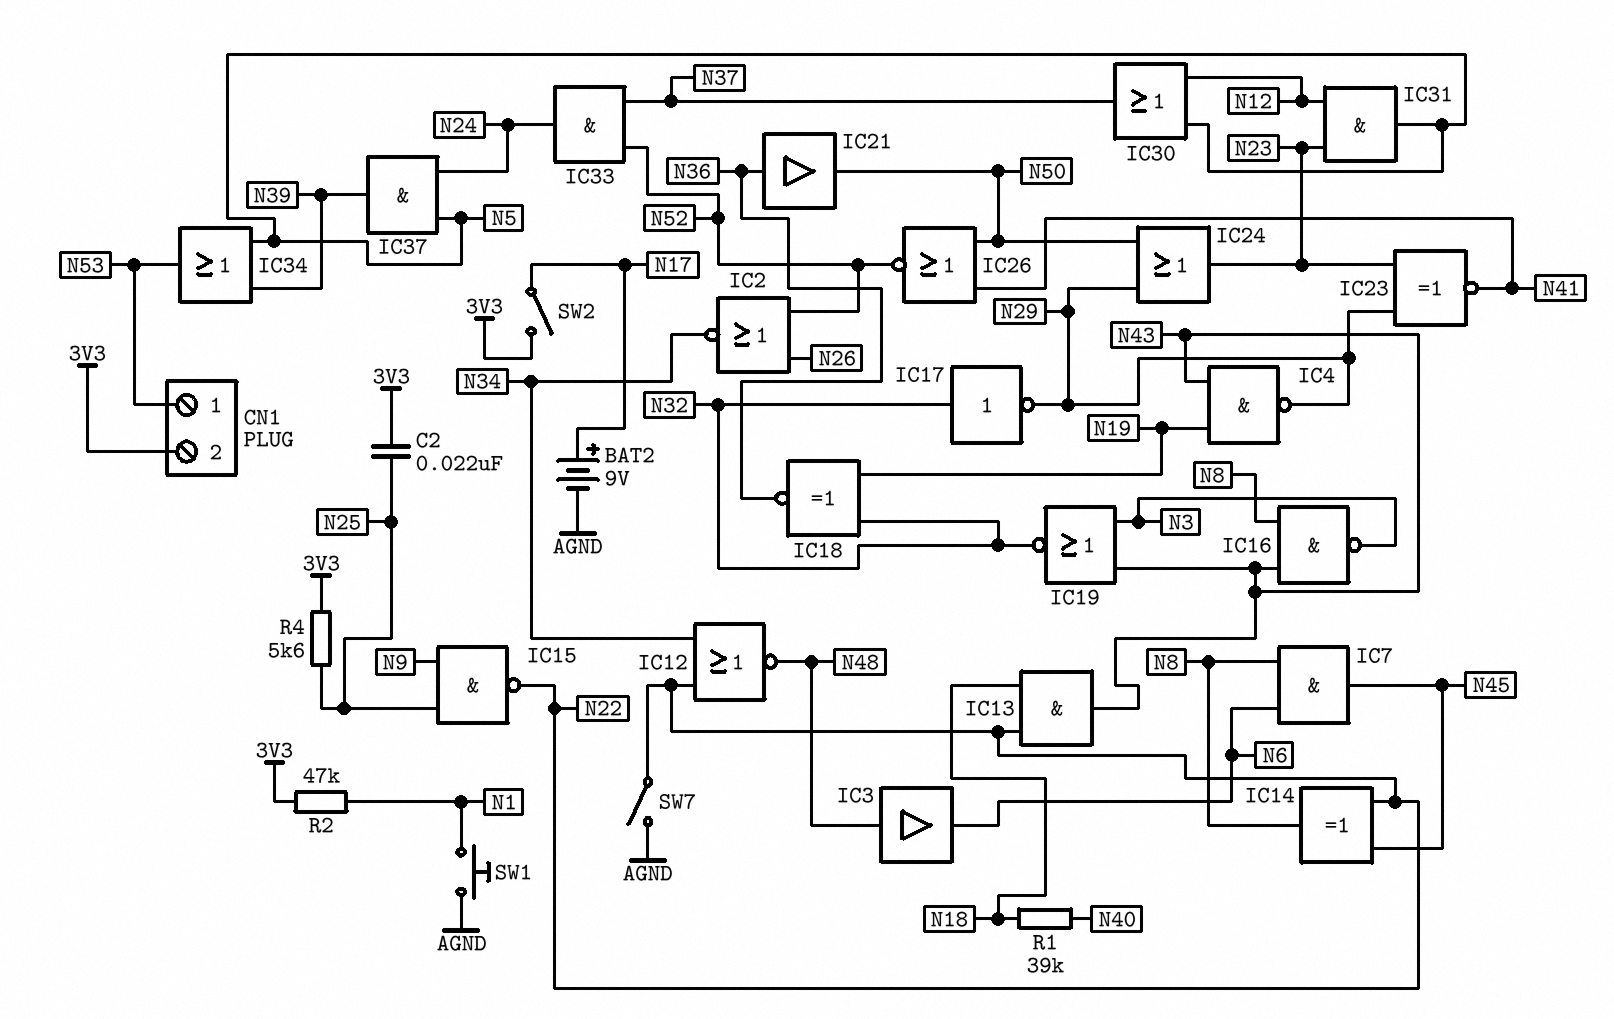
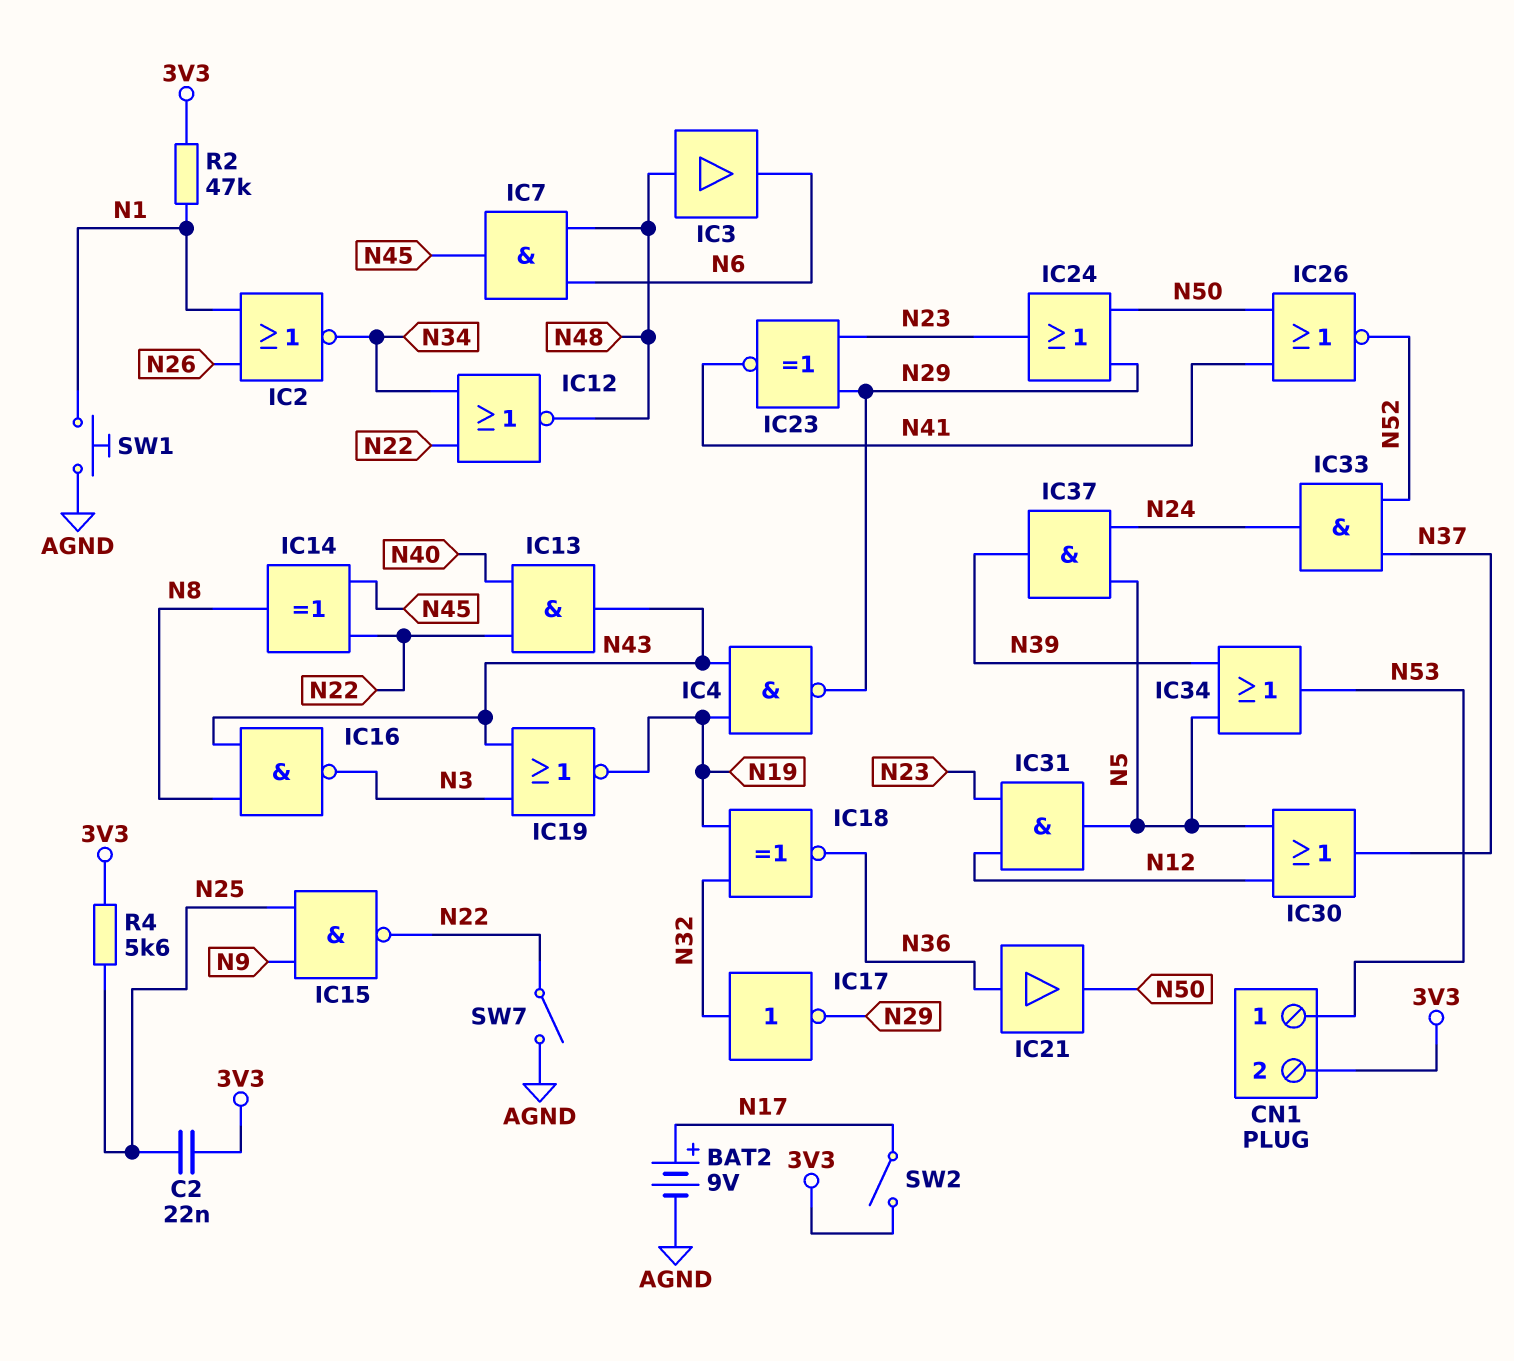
IC2: NOR (in N26, in N52, out N34) -> NOR (in N1, in N26, out N34)
IC7: AND (in N6, in N8, out N45) -> AND (in N6, in N48, out N45)
IC13: AND (in N18, in N22, out N43) -> AND (in N22, in N40, out N43)
IC19: NOR (in N3, in N43, out N32) -> NOR (in N3, in N43, out N19)
R1: 39k (N18, N40) -> none

